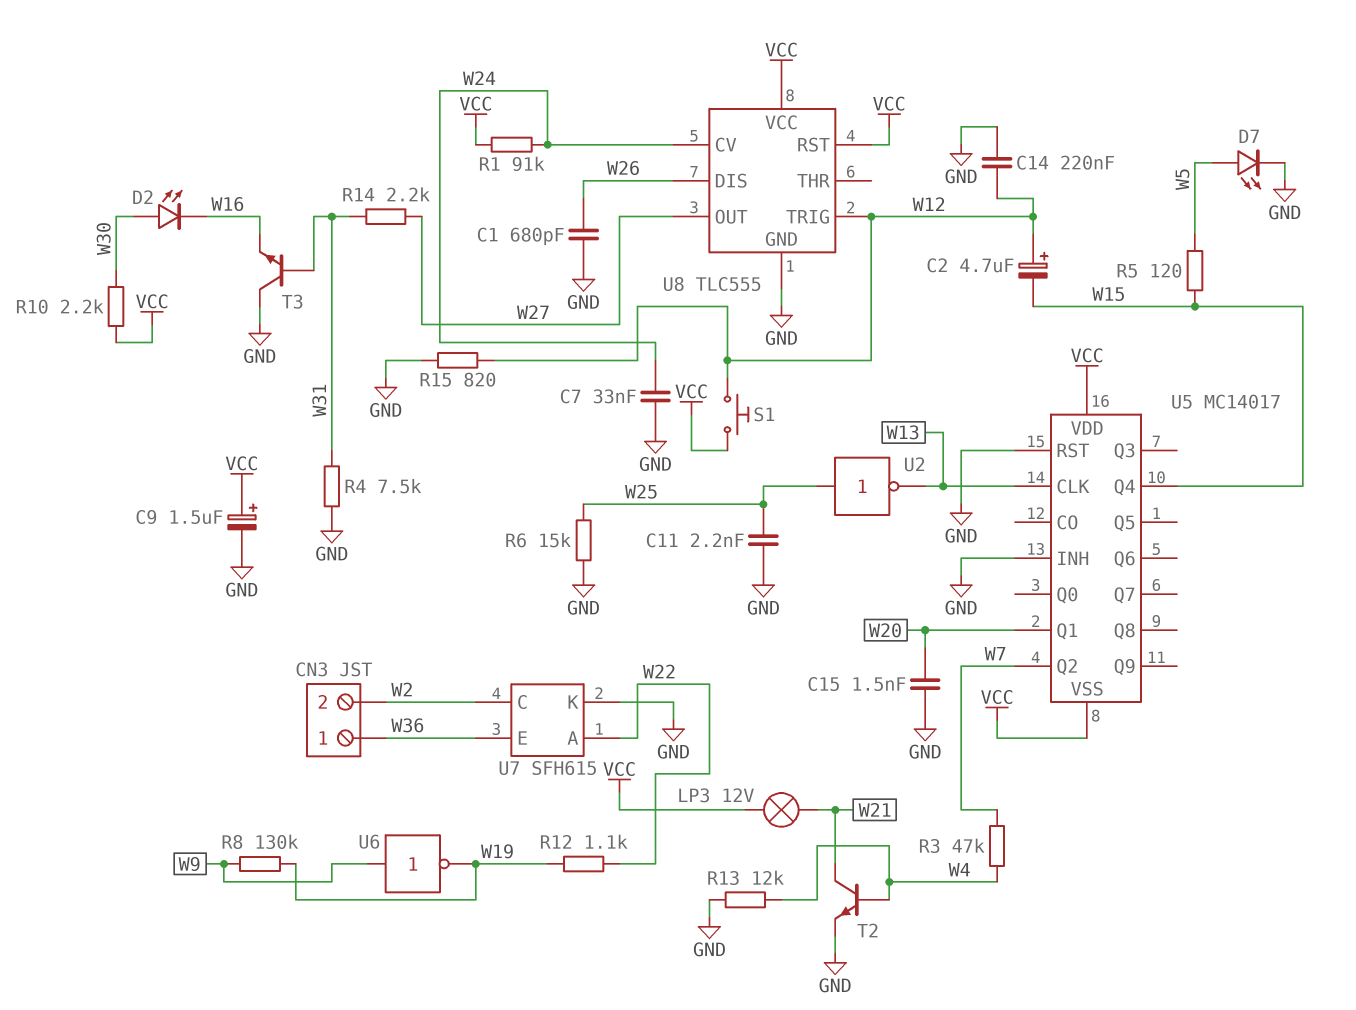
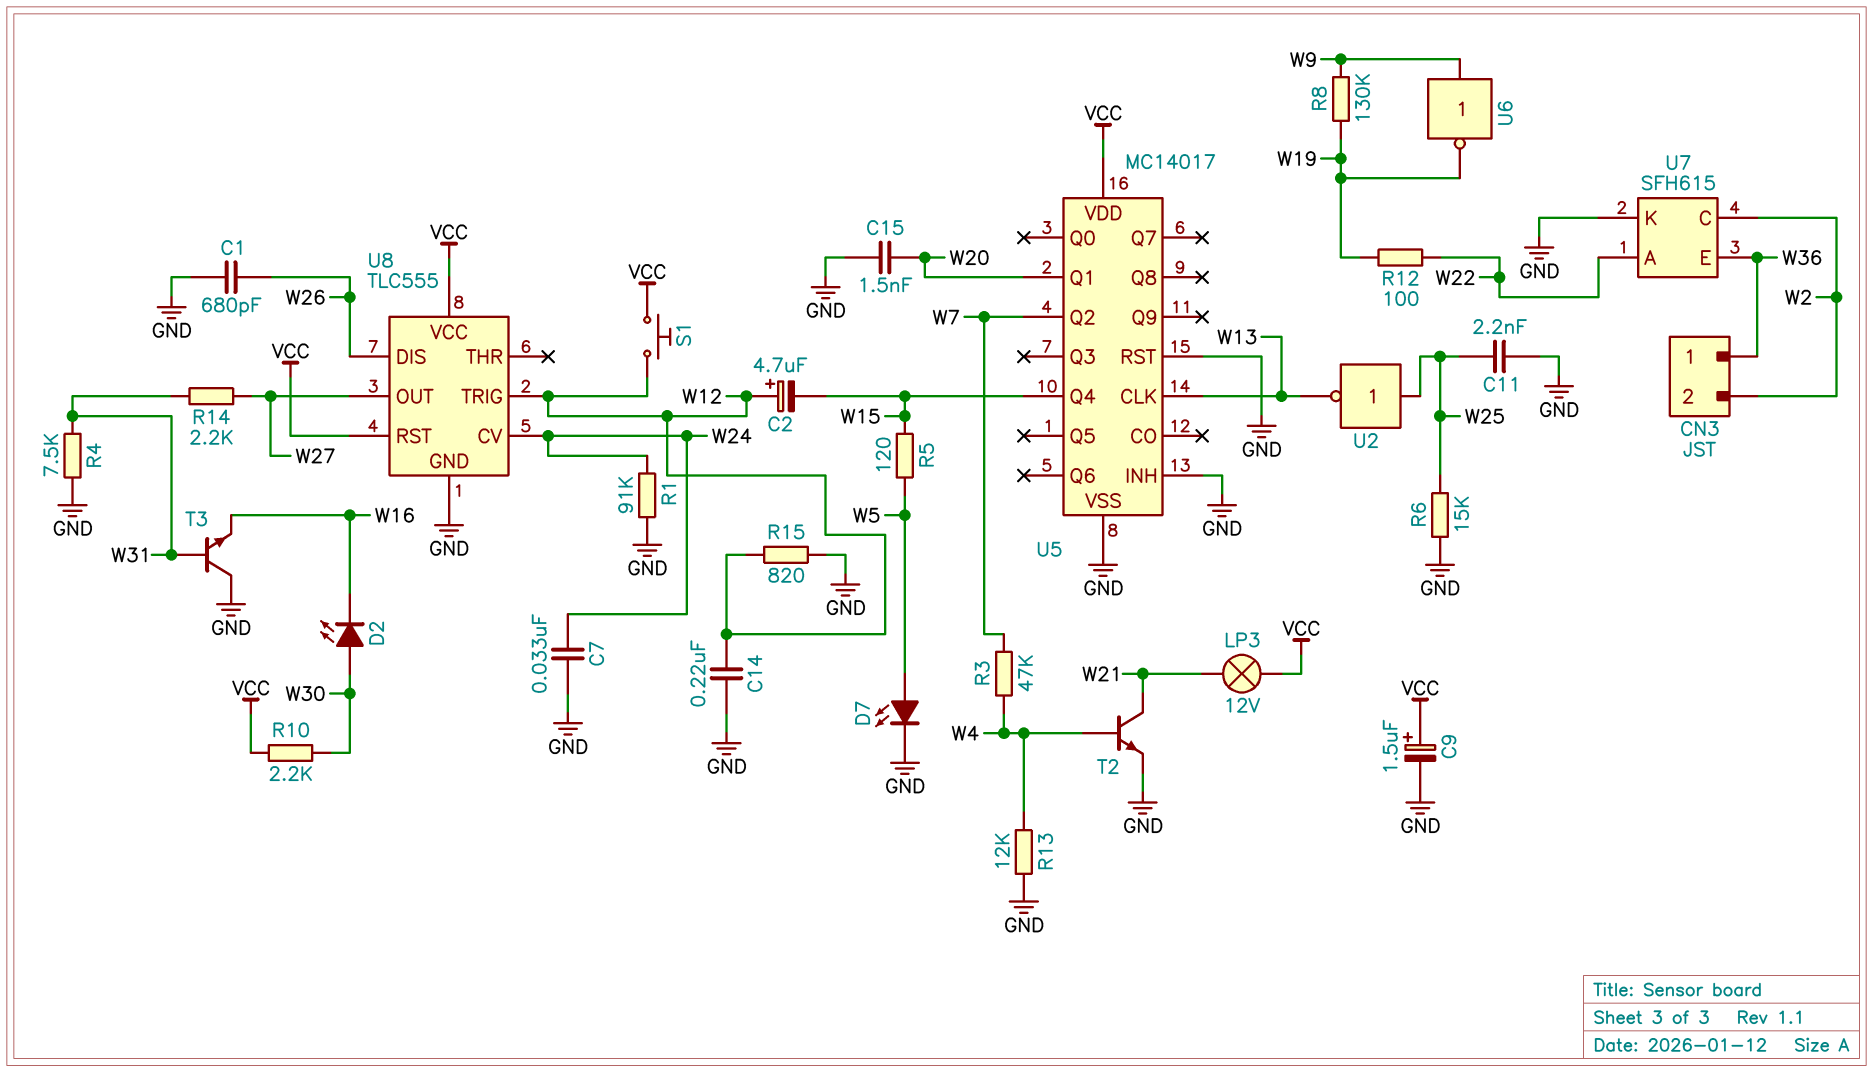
R1: 91k (VCC, W24) -> 91k (GND, W24)
R12: 1.1k (W19, W22) -> 100 (W19, W22)
U5 pin VSS: VCC -> GND

